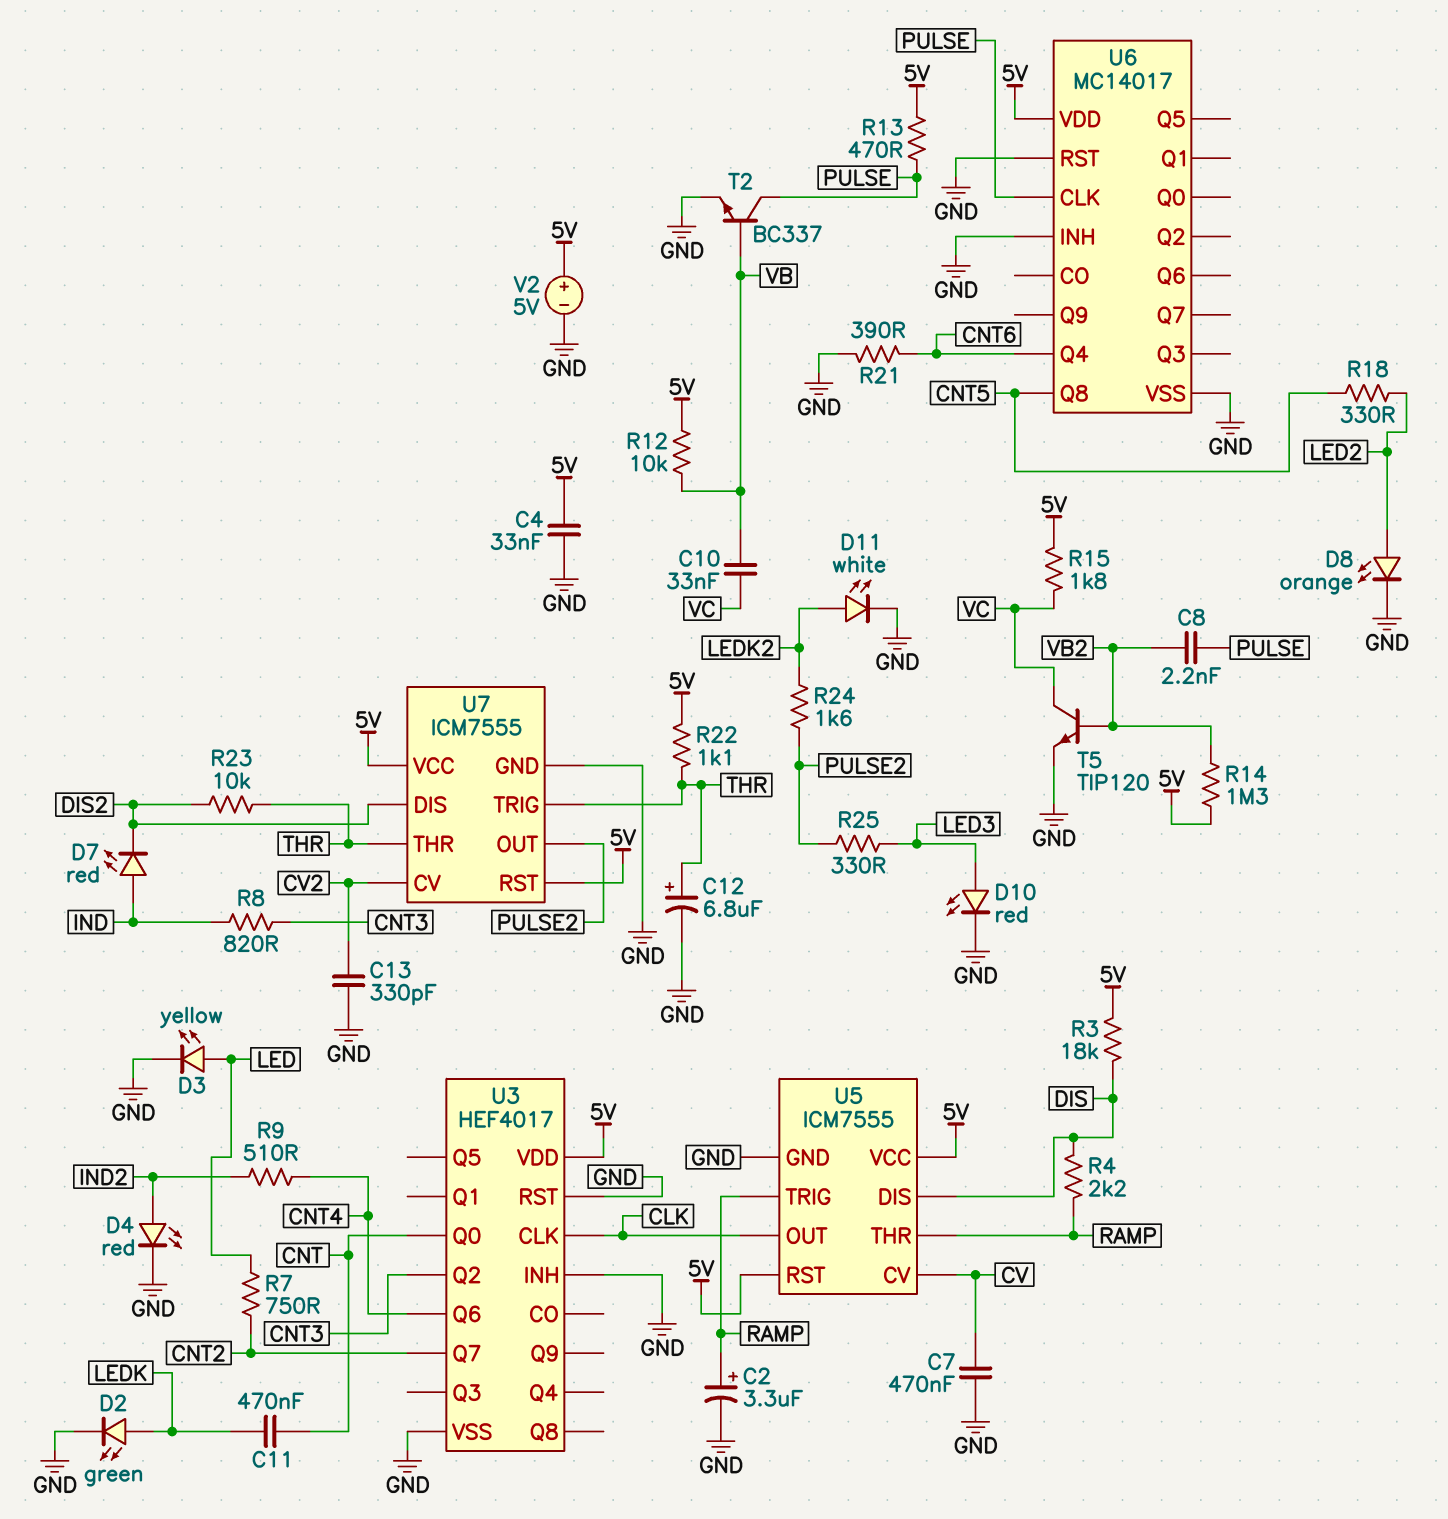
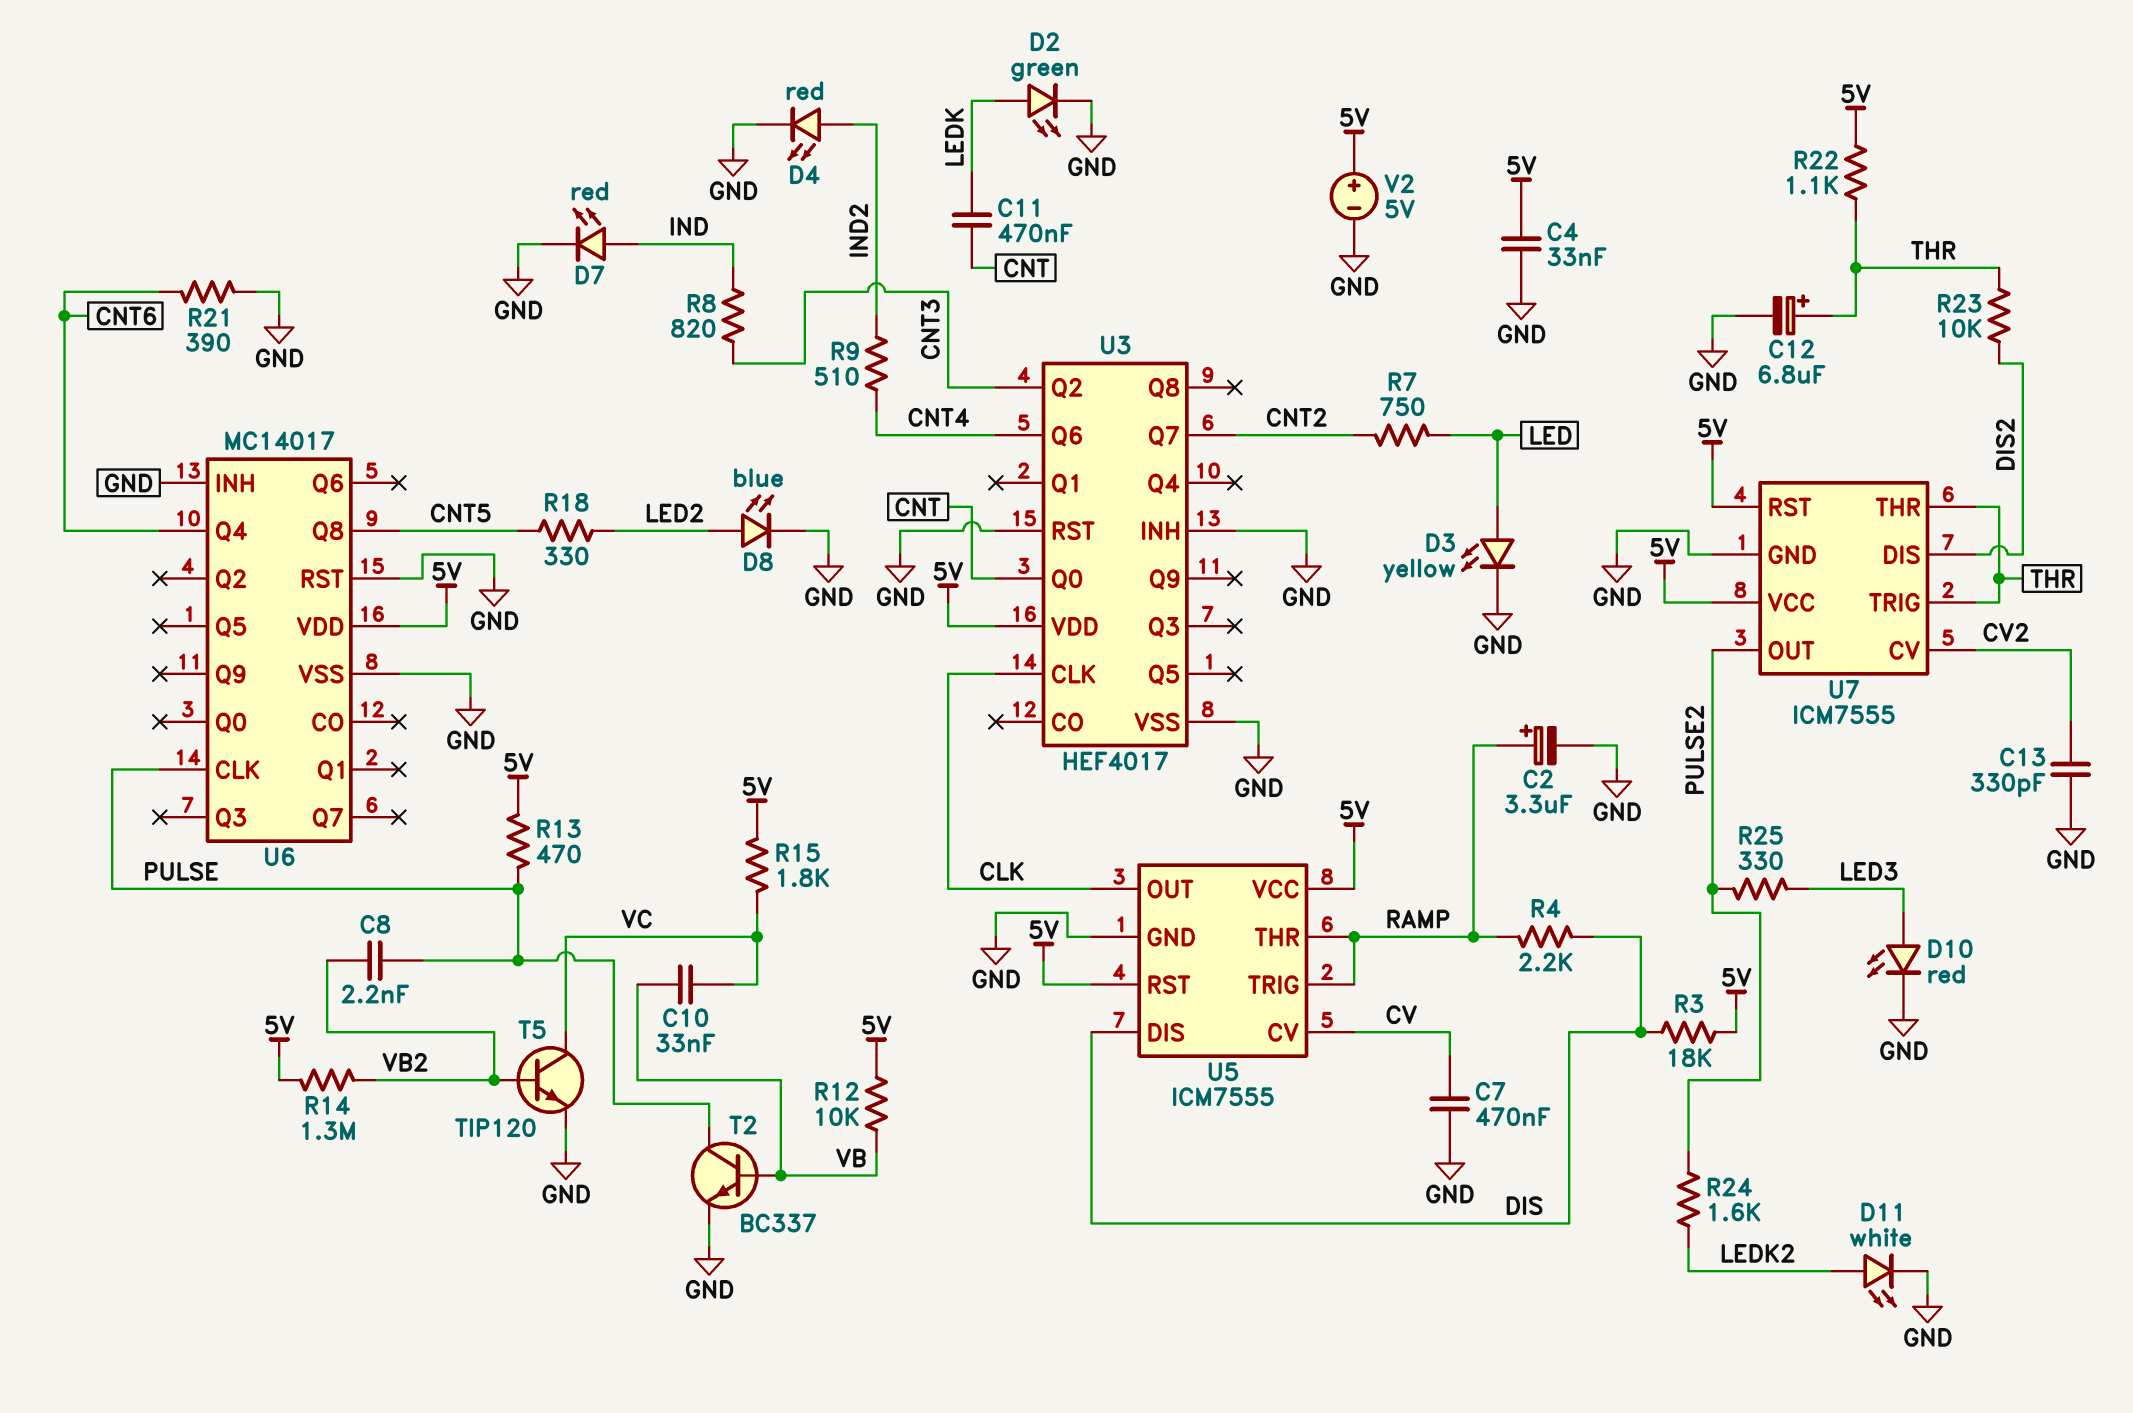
D7: LED red (A IND, K DIS2) -> LED red (A IND, K GND)
D8: LED orange (A LED2, K GND) -> LED blue (A LED2, K GND)

